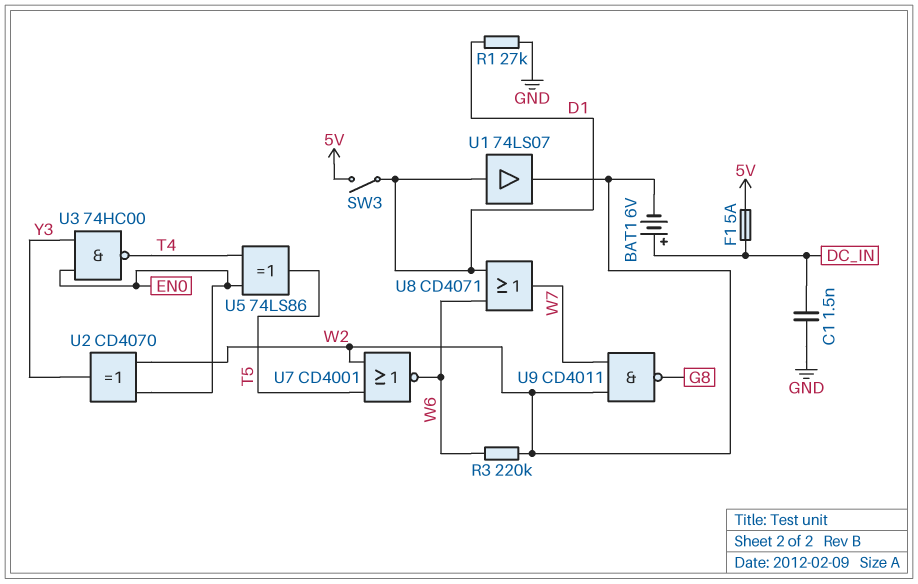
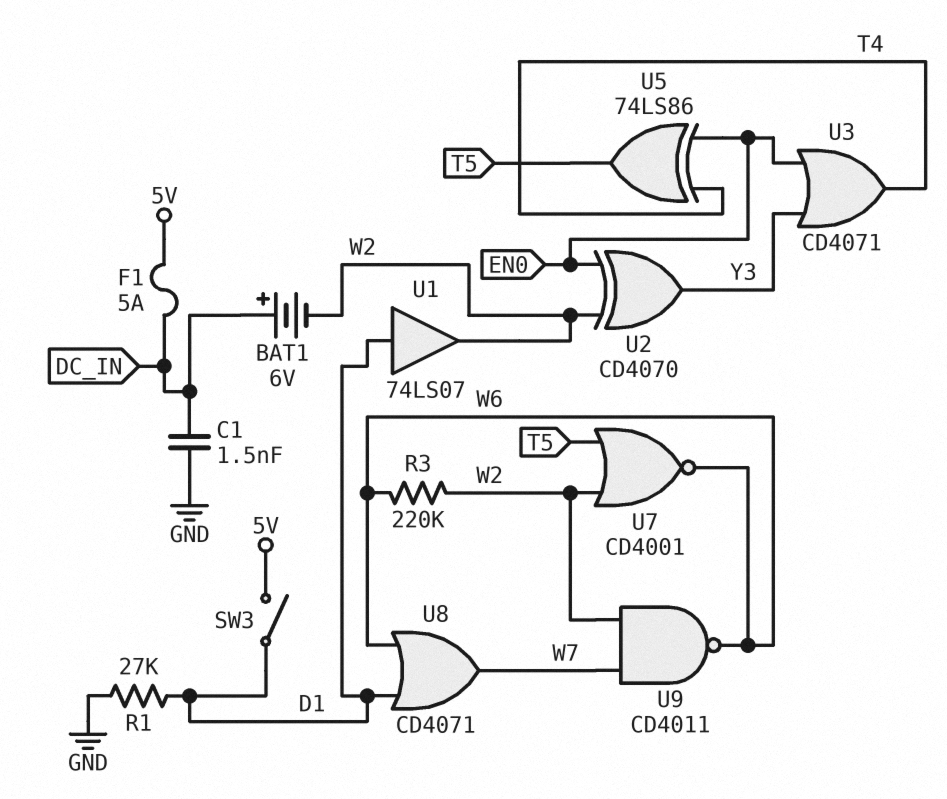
U3: NAND 74HC00 (in EN0, in Y3, out T4) -> OR CD4071 (in EN0, in Y3, out T4)
U9: NAND CD4011 (in W2, in W7, out G8) -> NAND CD4011 (in W2, in W7, out W6)

